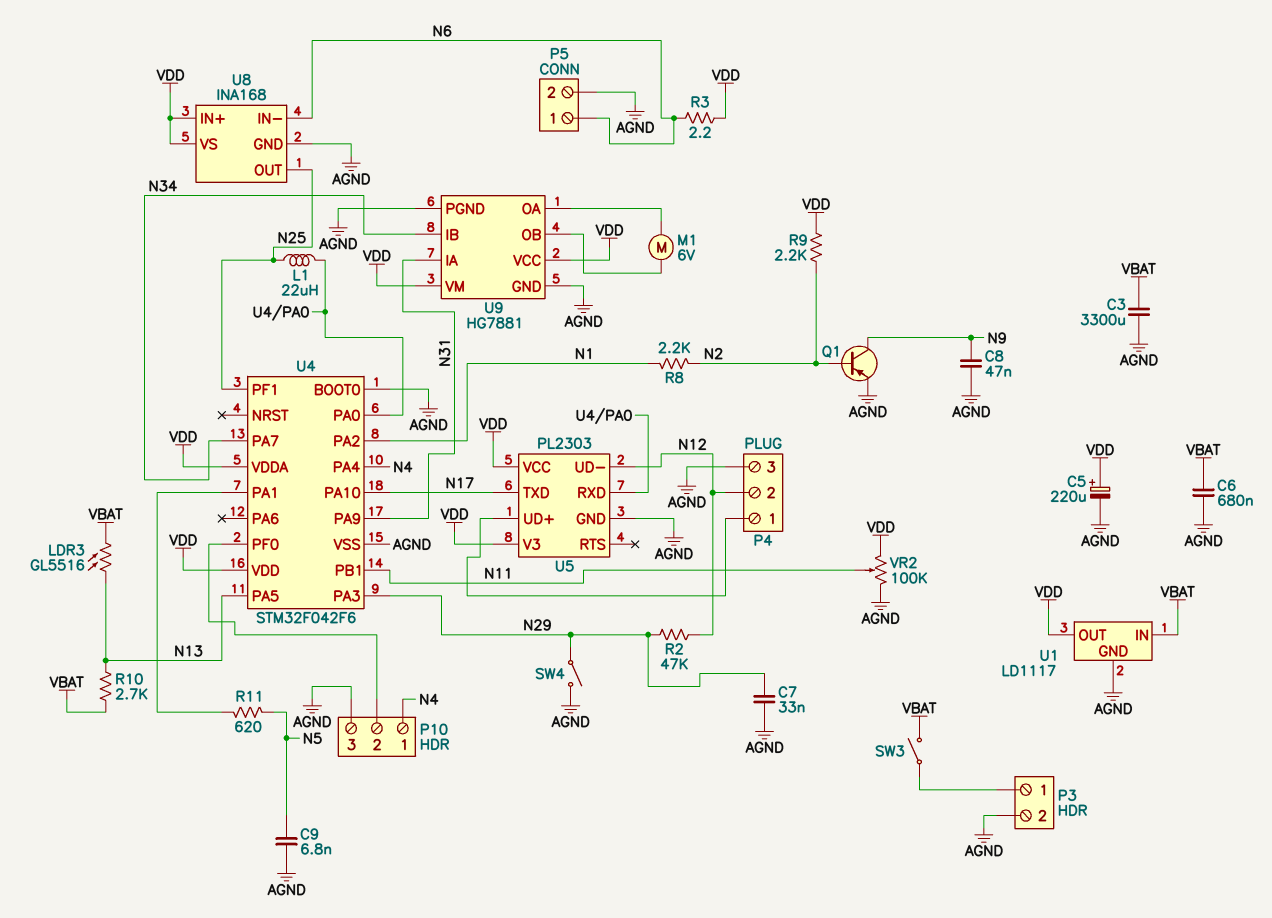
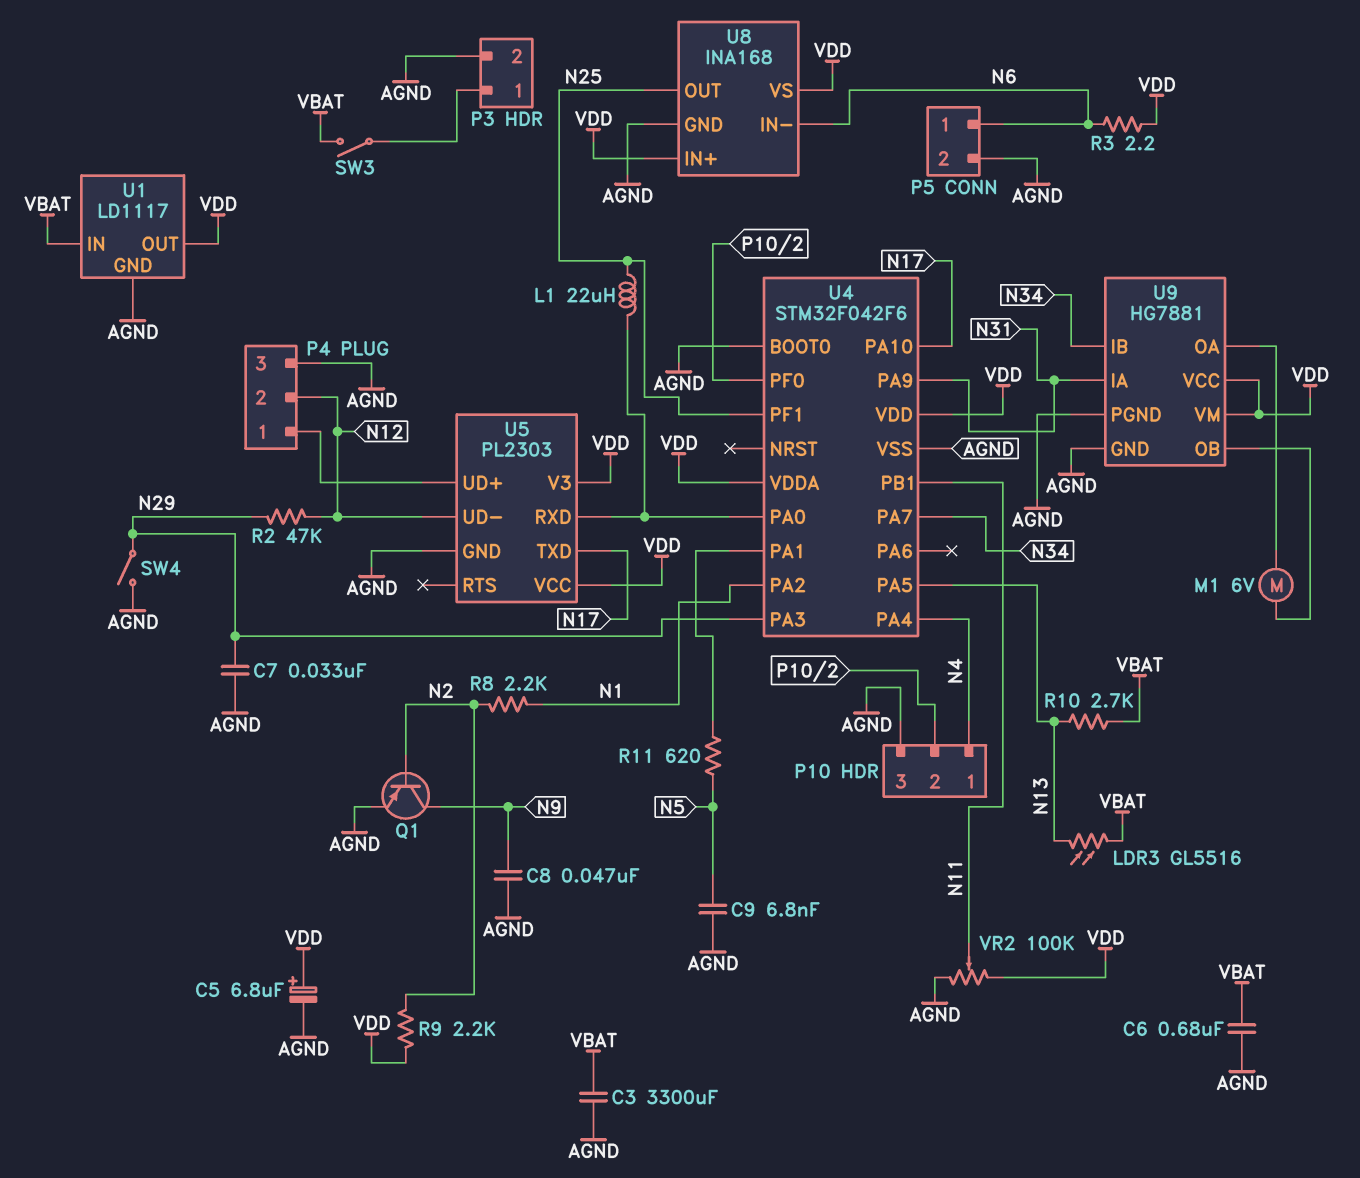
C5: 220uF (plus VDD, minus AGND) -> 6.8uF (plus VDD, minus AGND)

